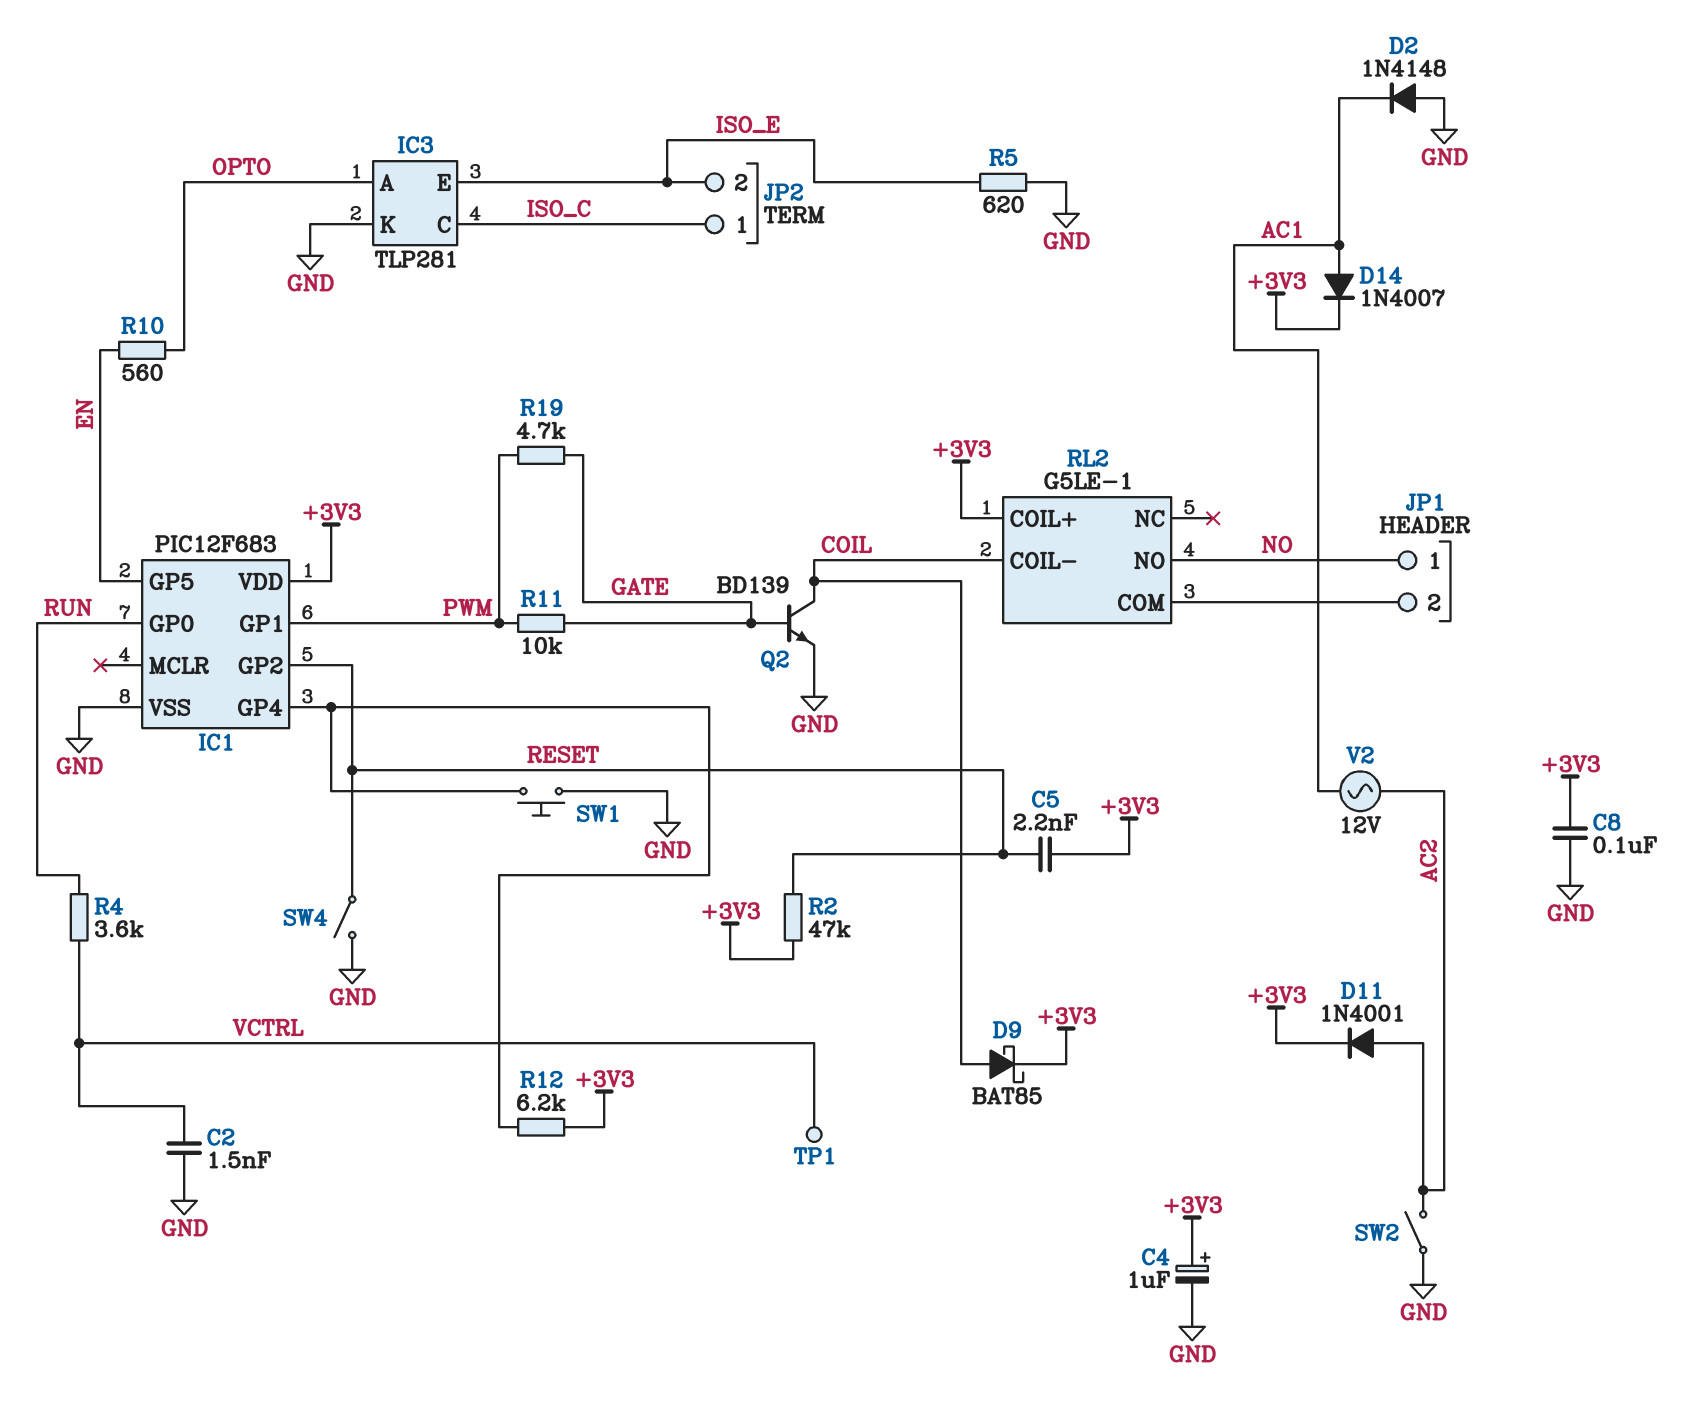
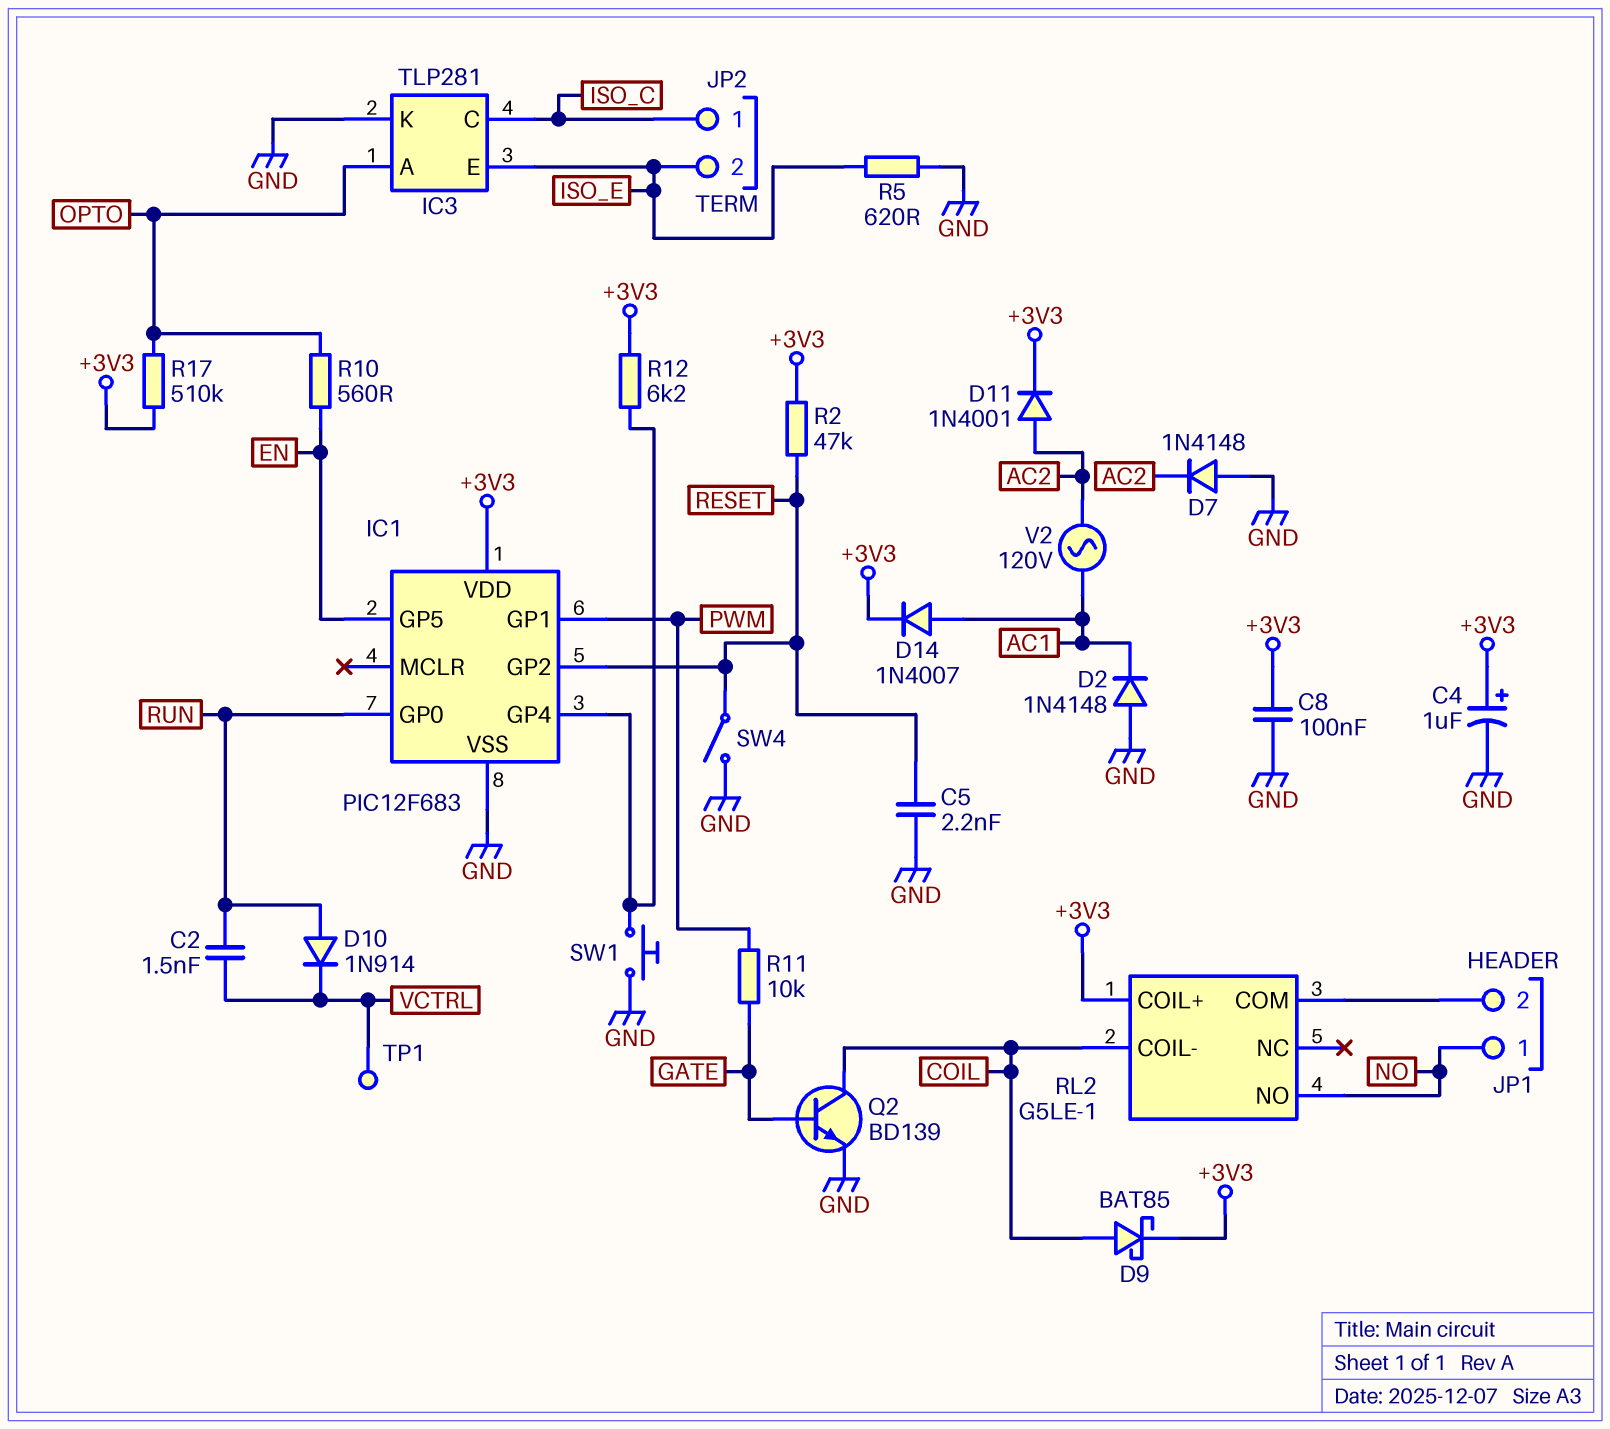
C2: 1.5nF (GND, VCTRL) -> 1.5nF (RUN, VCTRL)
C5: 2.2nF (+3V3, RESET) -> 2.2nF (GND, RESET)
D7: none -> diode 1N4148 (A GND, K AC2)
D10: none -> diode 1N914 (A RUN, K VCTRL)
R4: 3.6k (RUN, VCTRL) -> none
R17: none -> 510k (+3V3, OPTO)
R19: 4.7k (GATE, PWM) -> none
SW2: switch (AC2, GND) -> none
V2: AC 12V (AC1, AC2) -> AC 120V (AC1, AC2)

